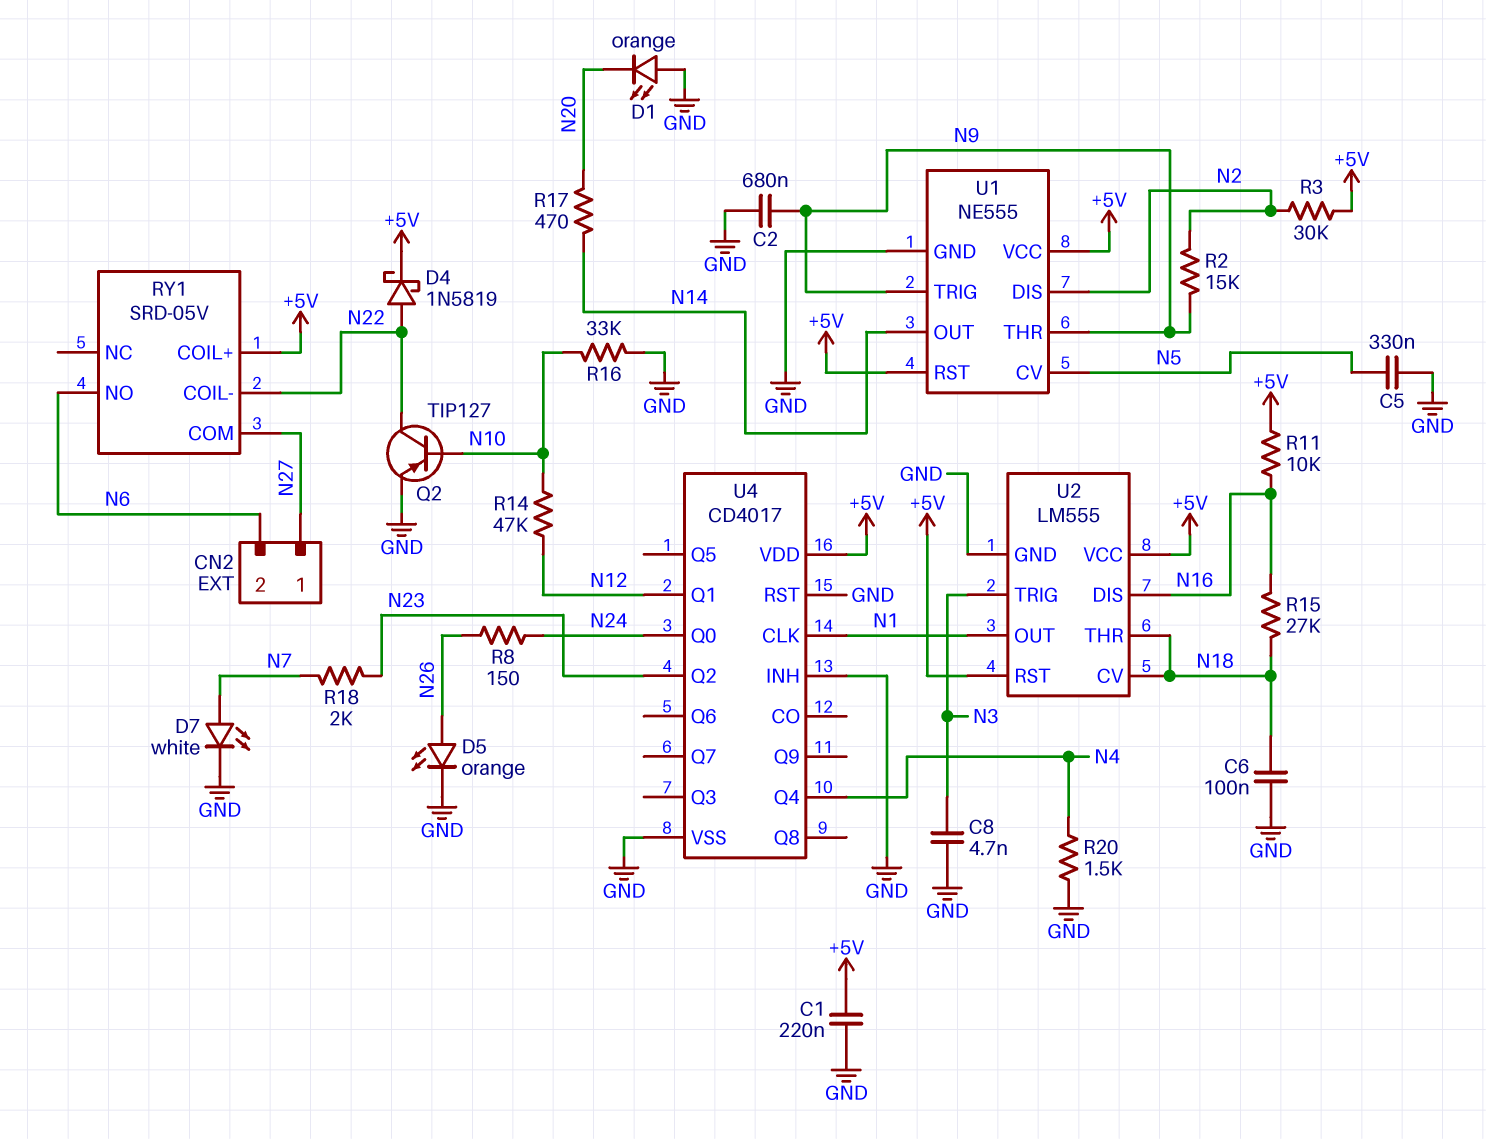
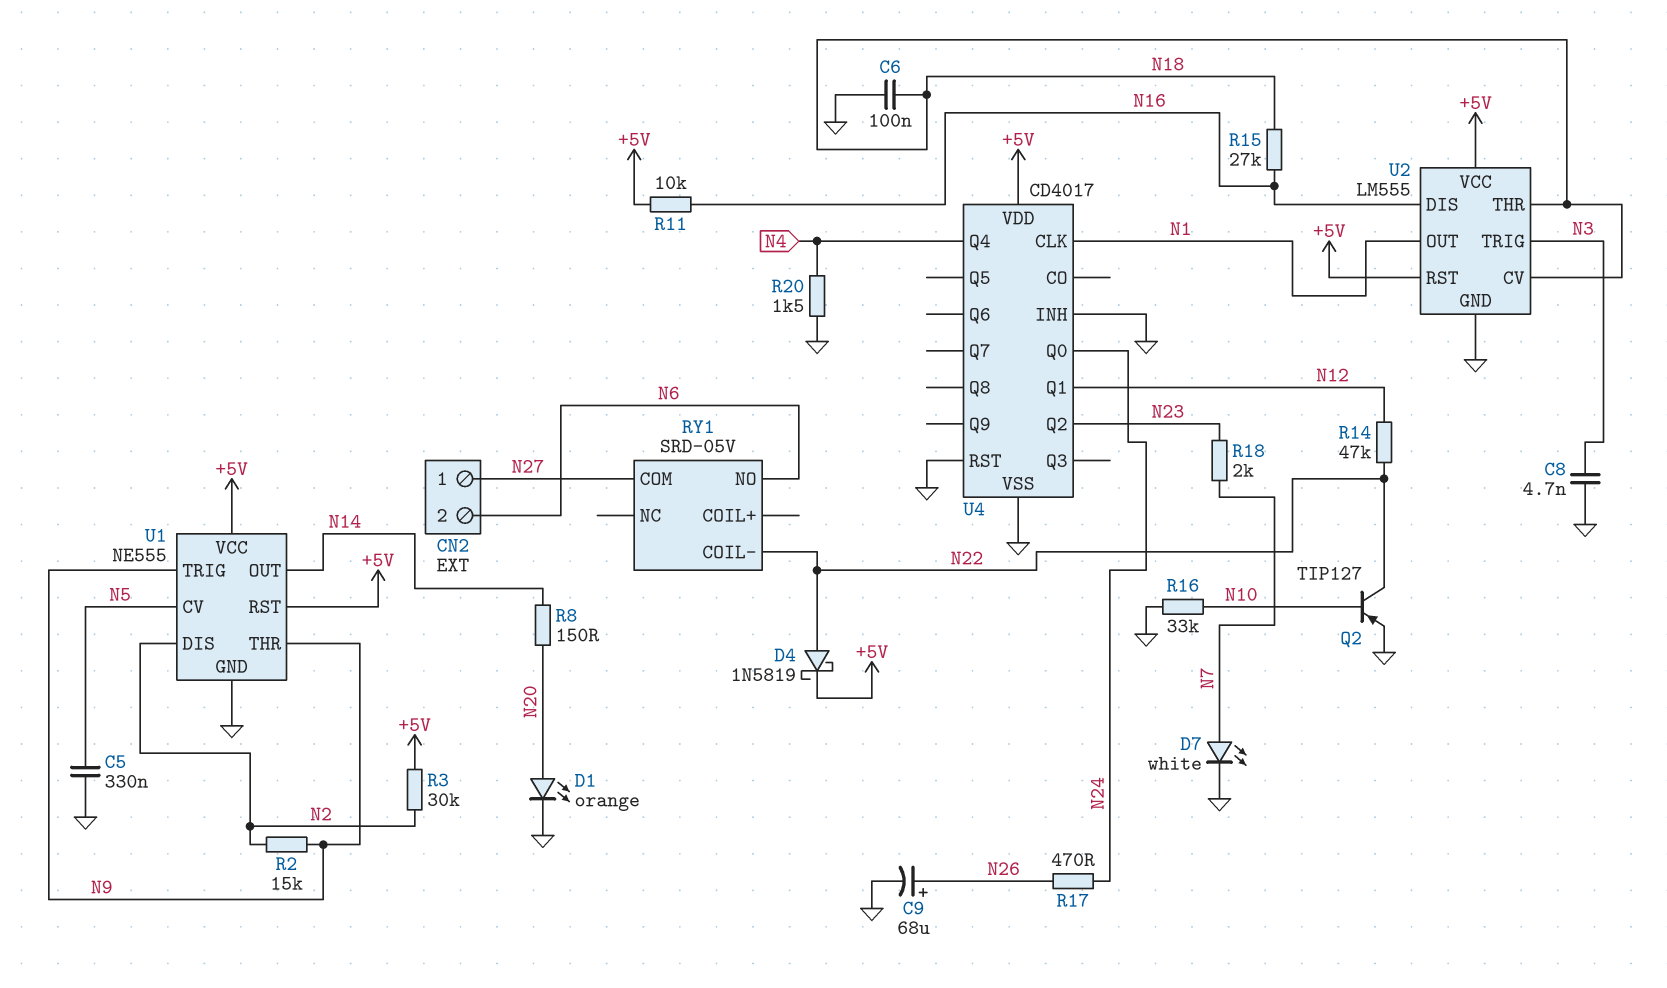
C1: 220nF (+5V, GND) -> none
C2: 680nF (GND, N9) -> none
C9: none -> 68uF (plus N26, minus GND)
D1: LED orange (A GND, K N20) -> LED orange (A N20, K GND)
D5: LED orange (A N26, K GND) -> none
R8: 150 (N24, N26) -> 150 (N14, N20)
R14: 47k (N10, N12) -> 47k (N12, N22)
R17: 470 (N14, N20) -> 470 (N24, N26)
RY1 pin COIL+: +5V -> none

